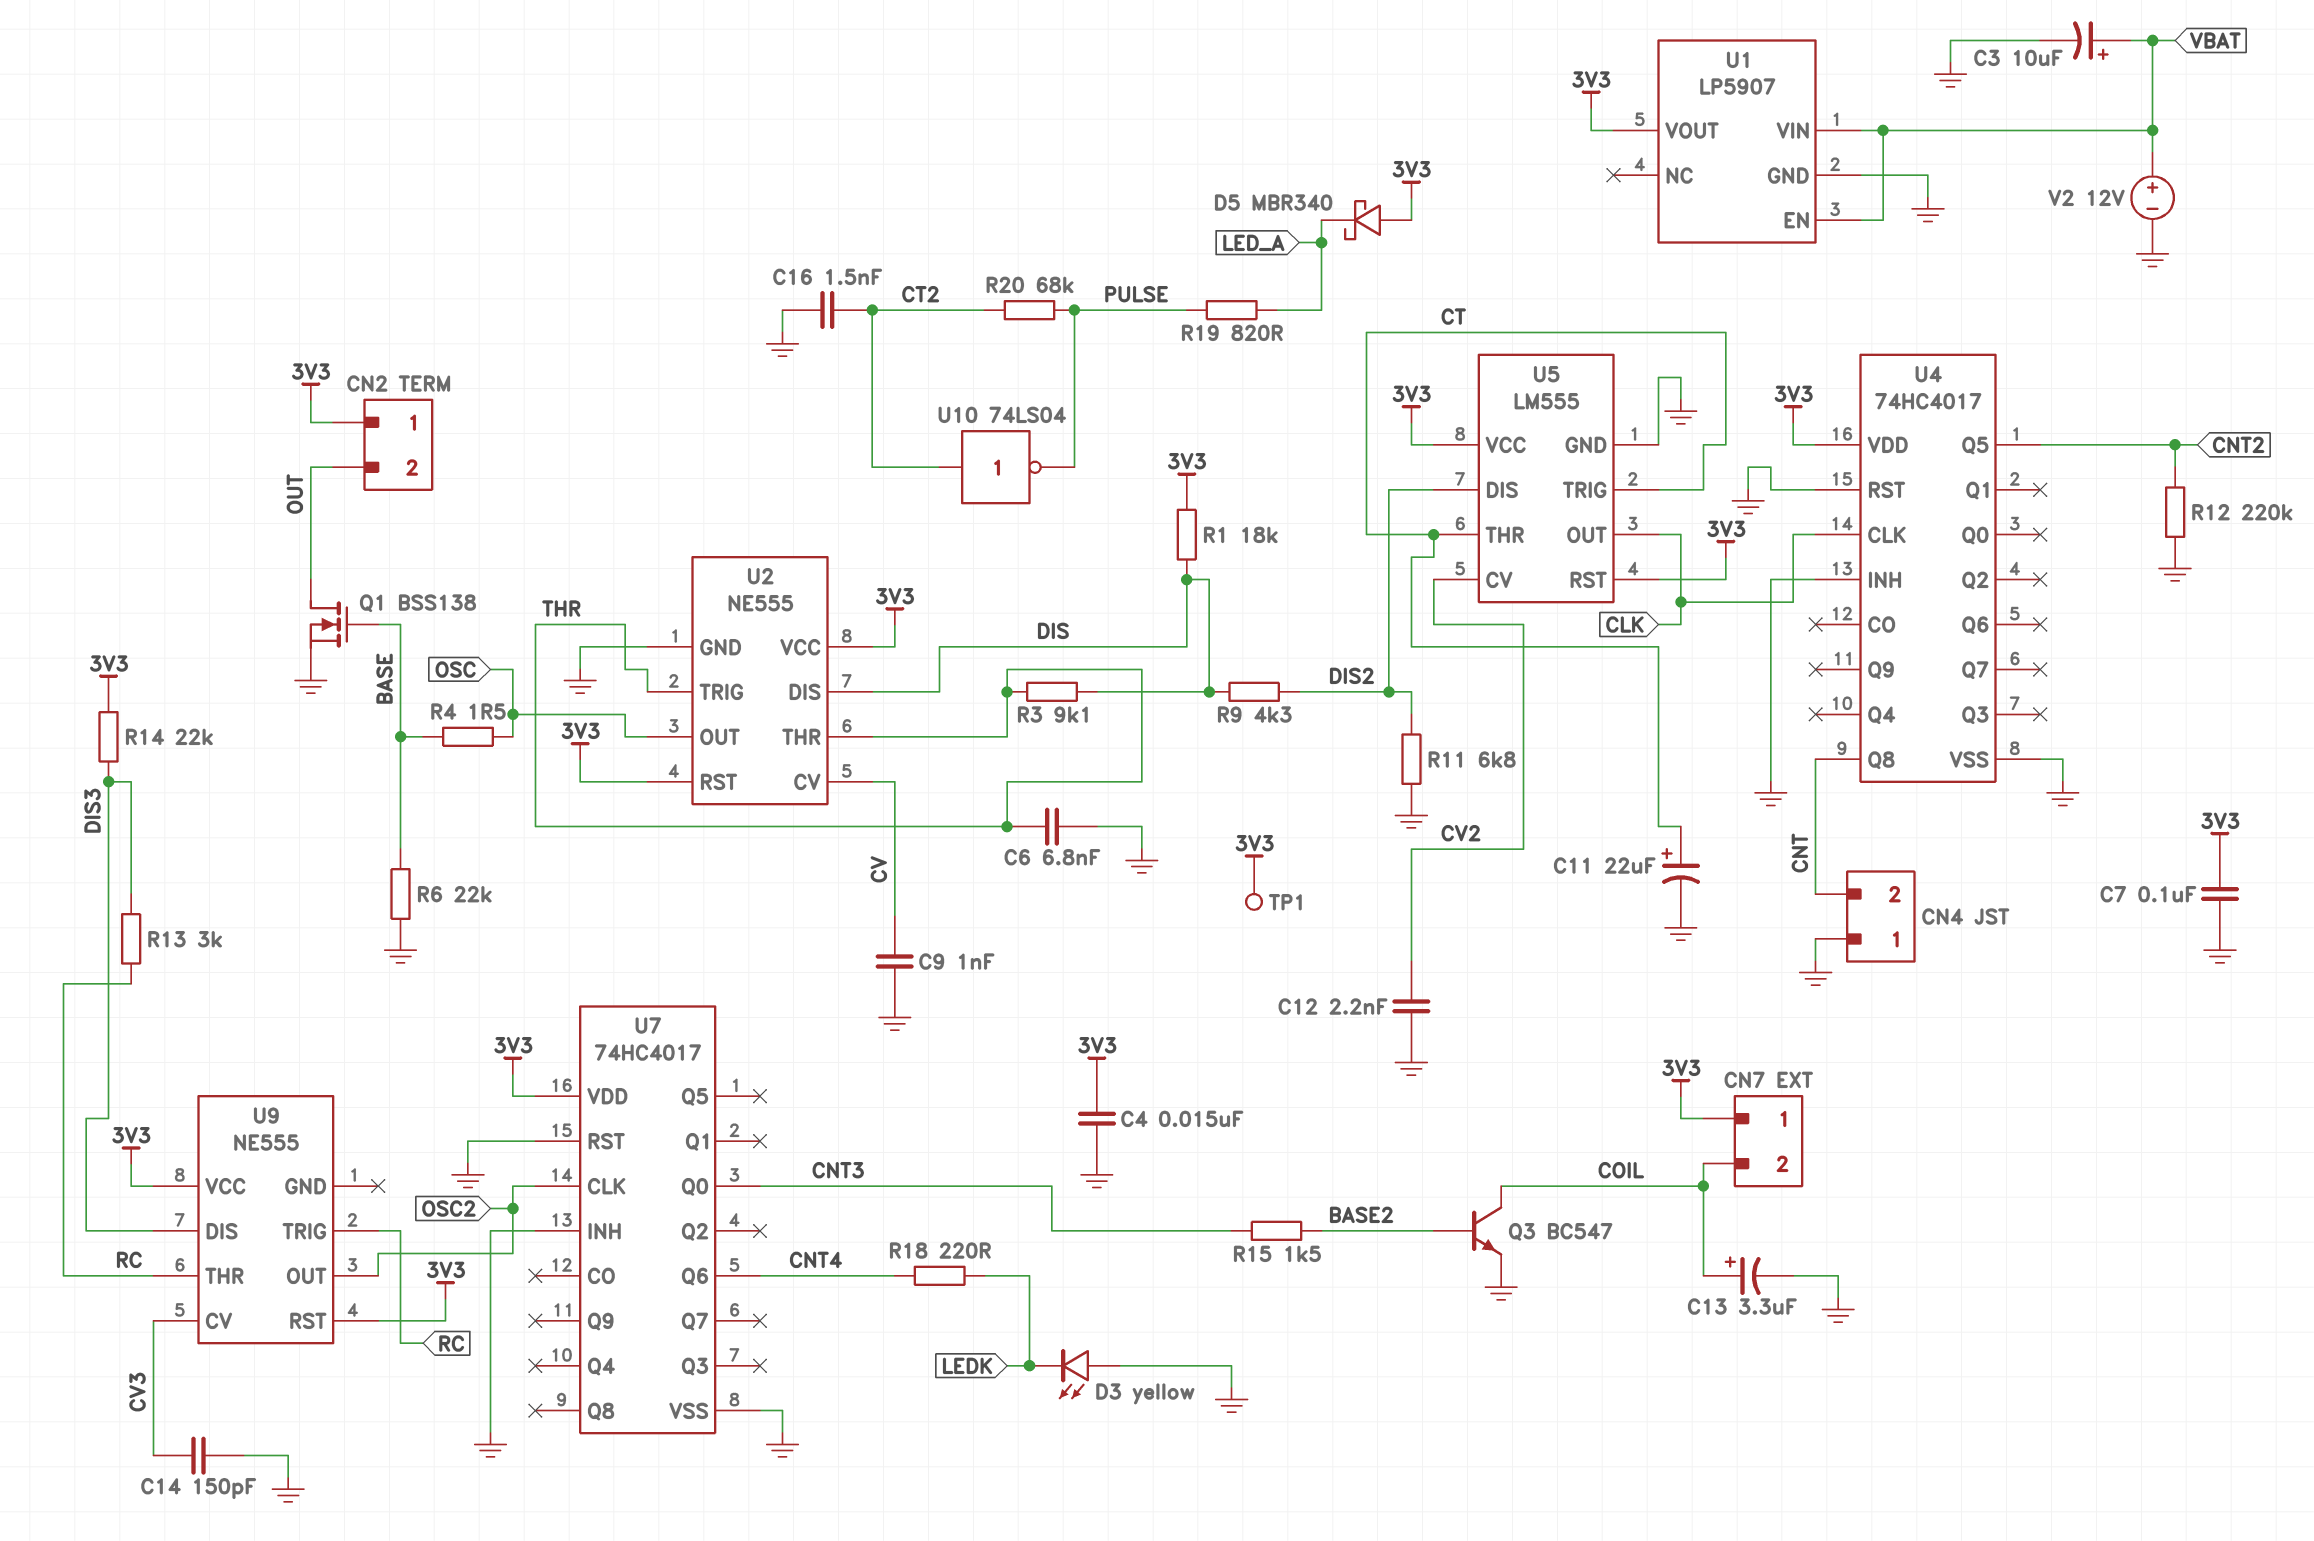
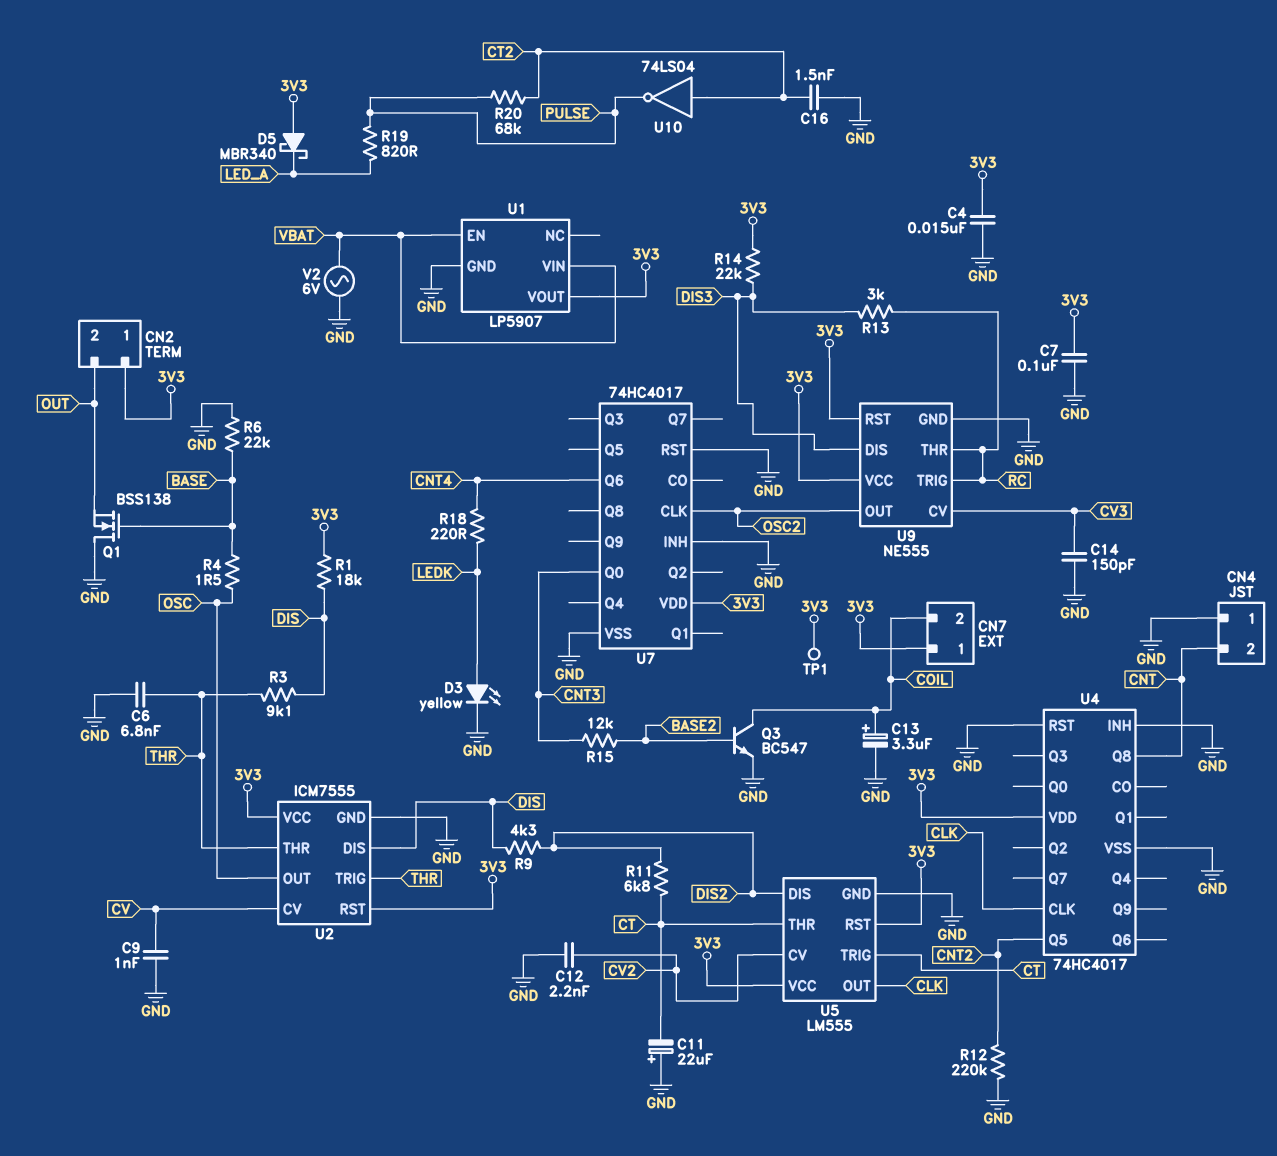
C3: 10uF (plus VBAT, minus GND) -> none
C11: 22uF (plus CT, minus GND) -> 22uF (plus GND, minus CT)
D3: LED yellow (A GND, K LEDK) -> LED yellow (A LEDK, K GND)
Q1: NMOS BSS138 (G BASE, D OUT, S GND) -> NMOS BSS138 (G BASE, D GND, S OUT)
R11: 6.8k (DIS2, GND) -> 6.8k (CT, DIS2)
R15: 1.5k (BASE2, CNT3) -> 12k (BASE2, CNT3)
U2: NE555 -> ICM7555
U9 pin GND: none -> GND
V2: 12V (plus VBAT, minus GND) -> AC 6V (GND, VBAT)

